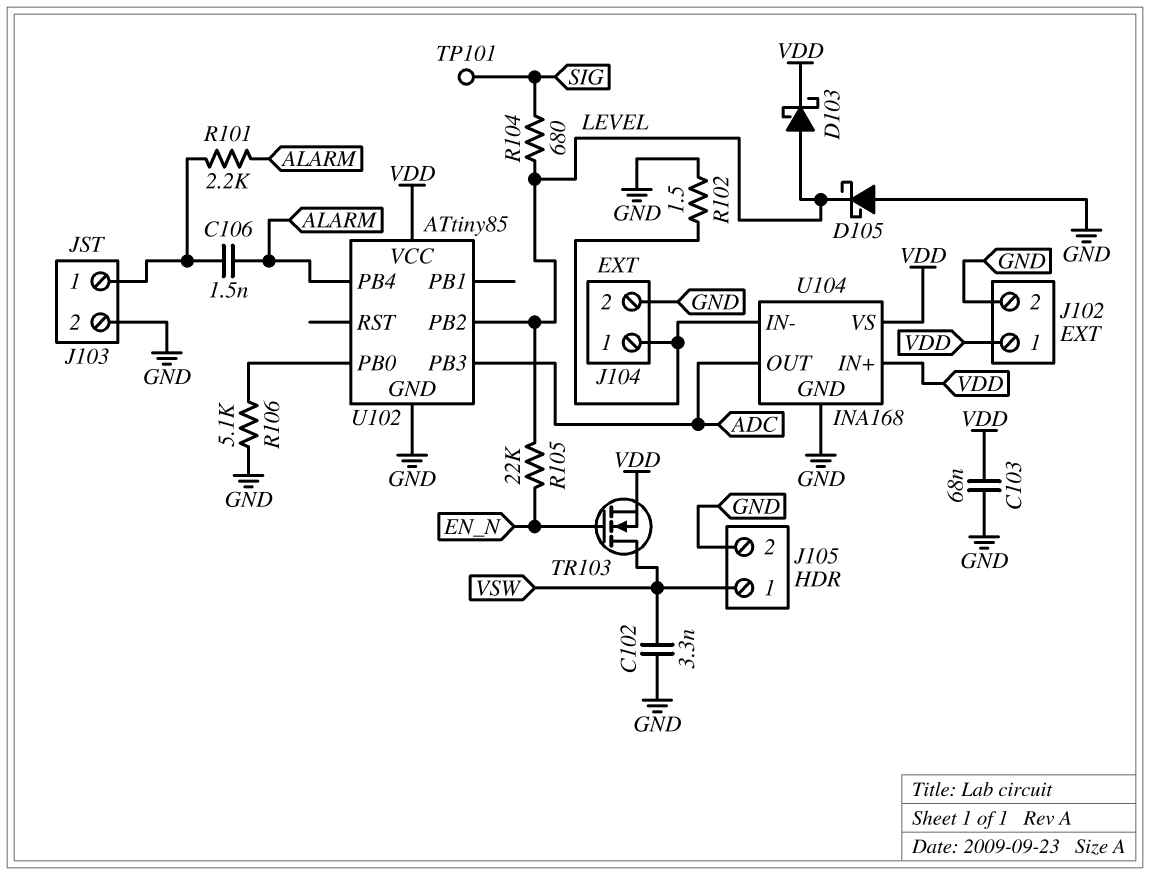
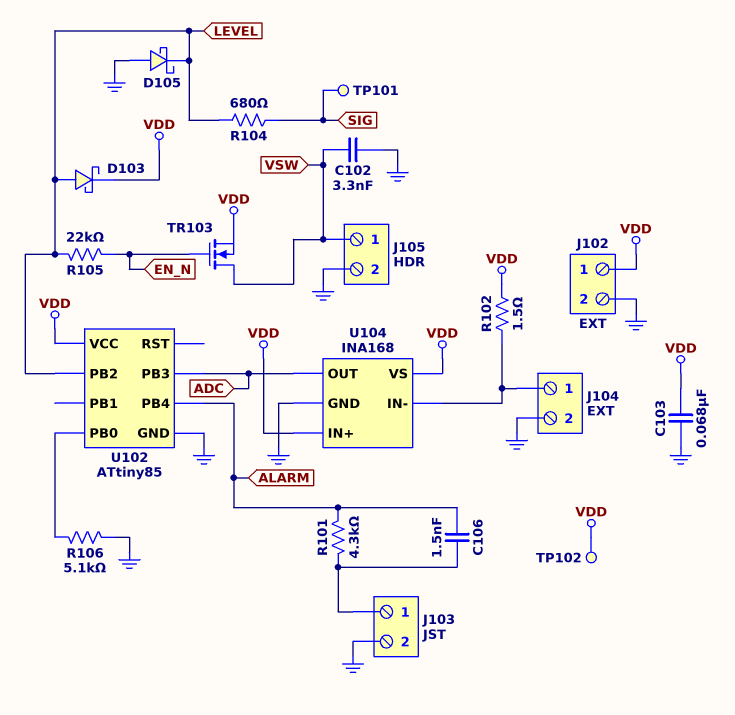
R101: 2.2k (ALARM, J103/1) -> 4.3k (ALARM, J103/1)
R102: 1.5 (GND, J104/1) -> 1.5 (J104/1, VDD)
TP102: none -> test point (VDD)

